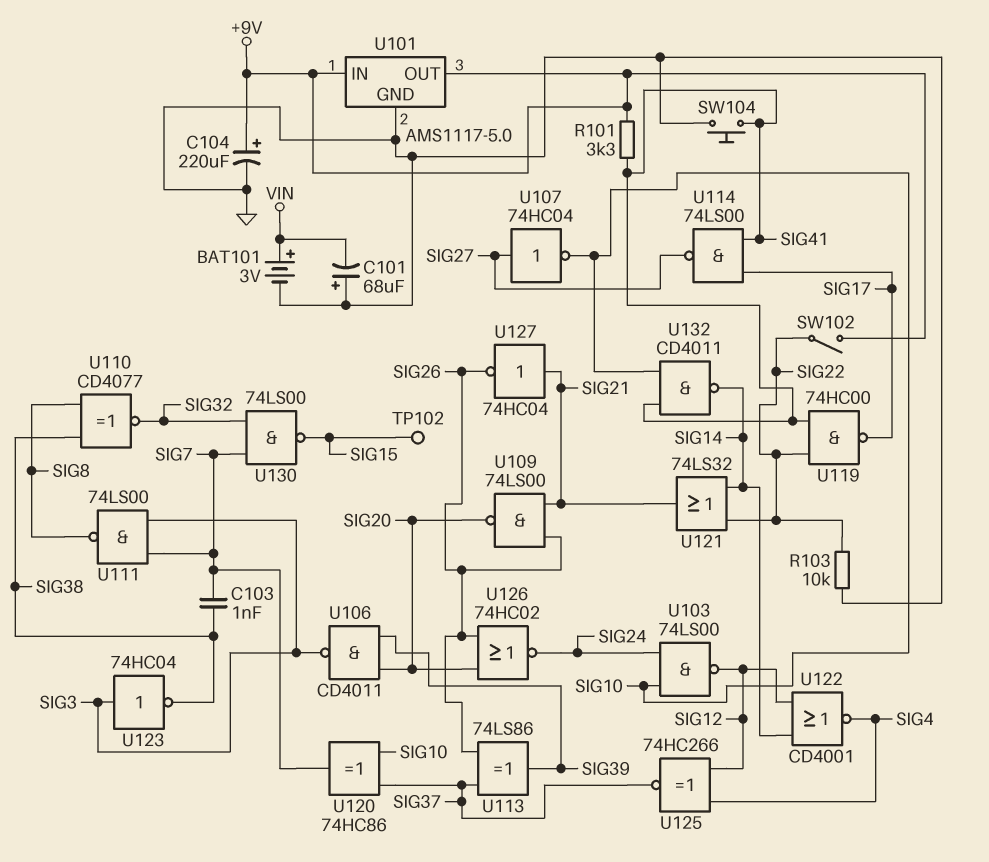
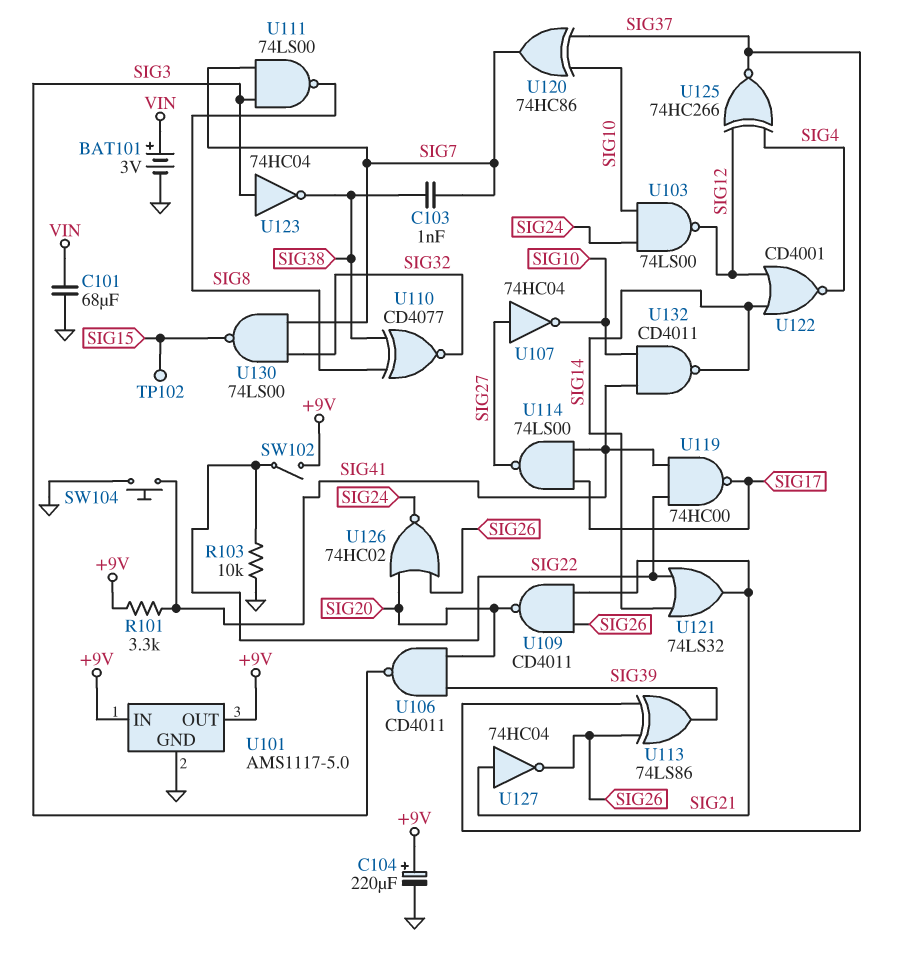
C101: 68uF (plus GND, minus VIN) -> 68uF (GND, VIN)
U109: NAND 74LS00 (in SIG21, in SIG26, out SIG20) -> NAND CD4011 (in SIG21, in SIG26, out SIG20)

